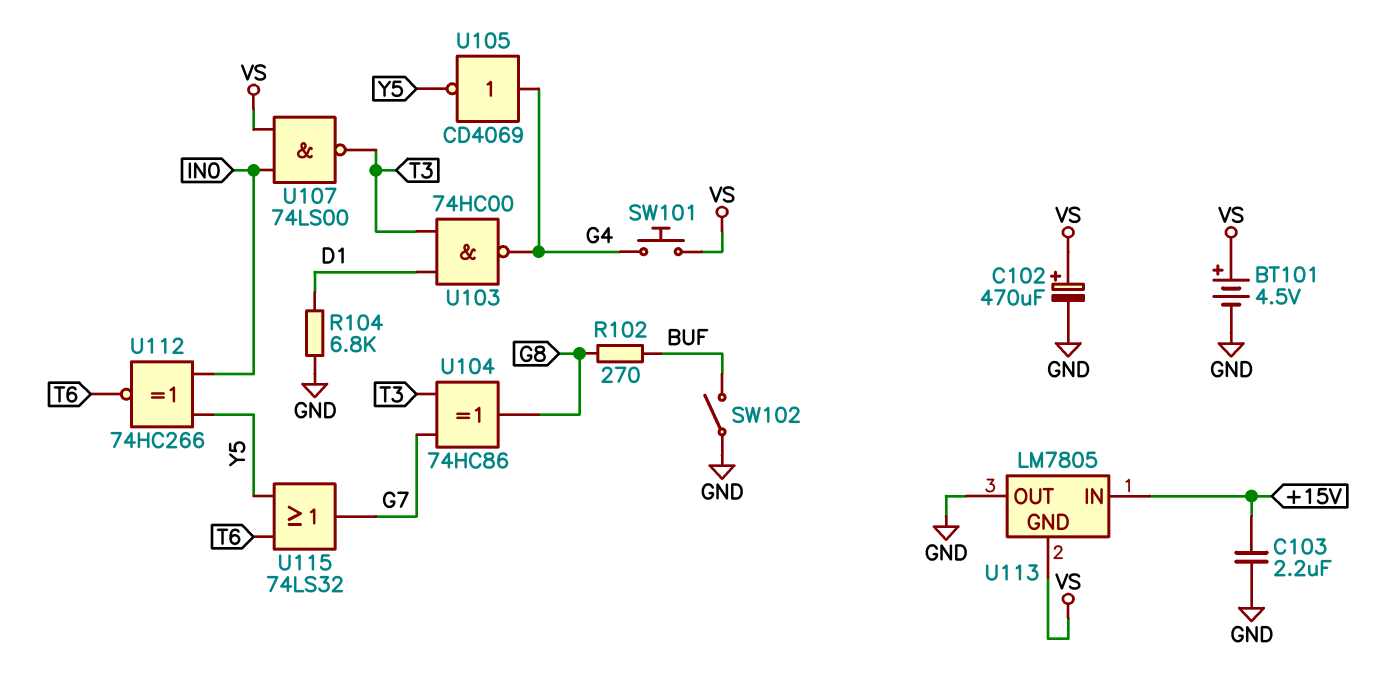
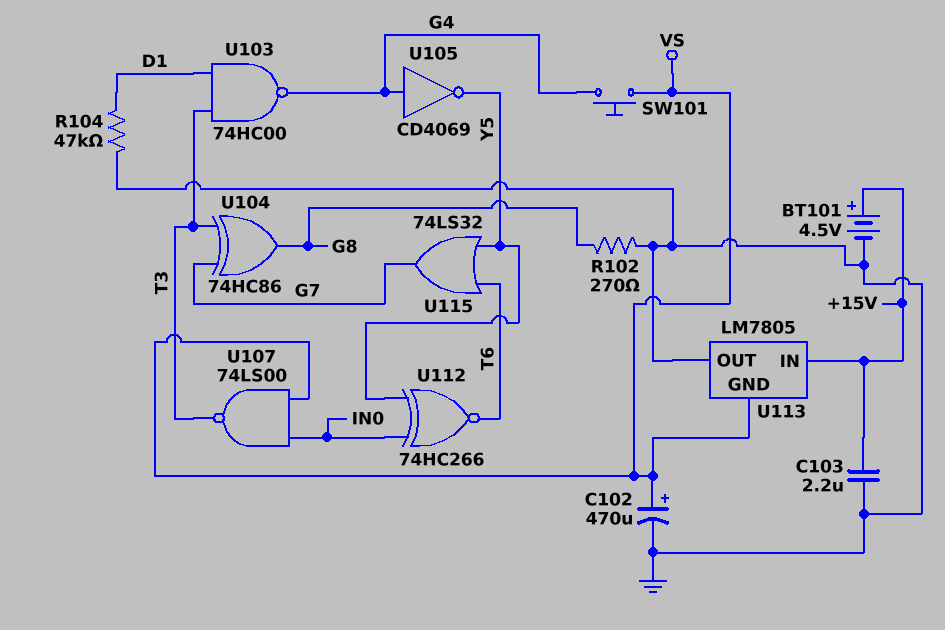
BT101: 4.5V (plus VS, minus GND) -> 4.5V (plus +15V, minus GND)
R102: 270 (BUF, G8) -> 270 (G8, GND)
R104: 6.8k (D1, GND) -> 47k (D1, GND)
SW102: switch (BUF, GND) -> none

